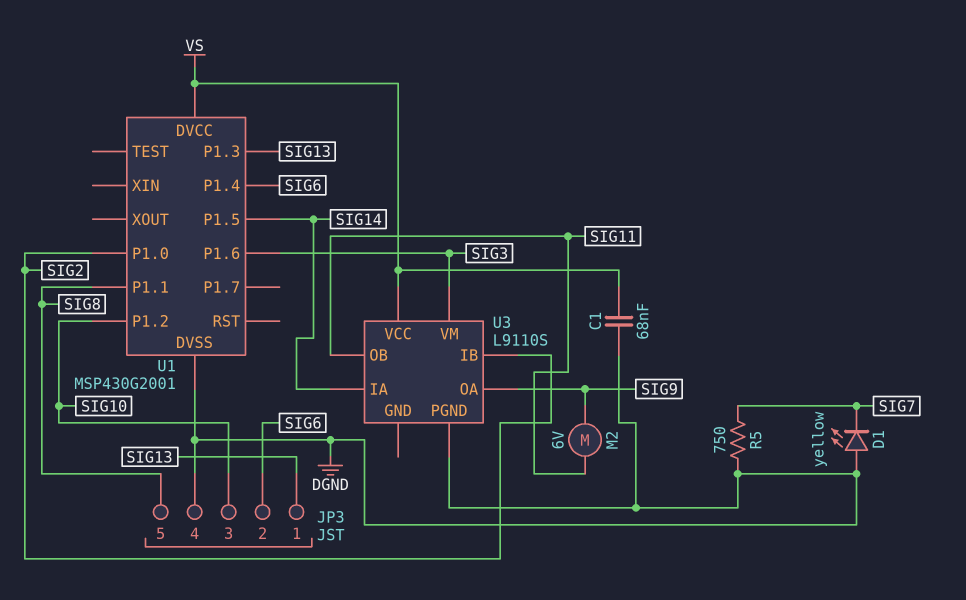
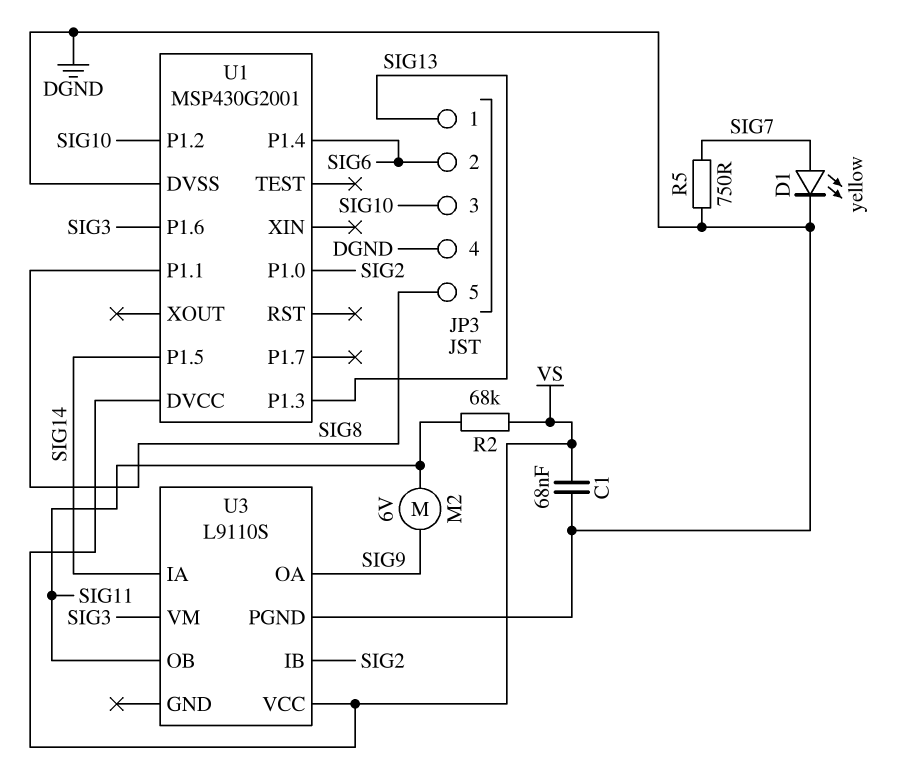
D1: LED yellow (A DGND, K SIG7) -> LED yellow (A SIG7, K DGND)
R2: none -> 68k (SIG11, VS)

